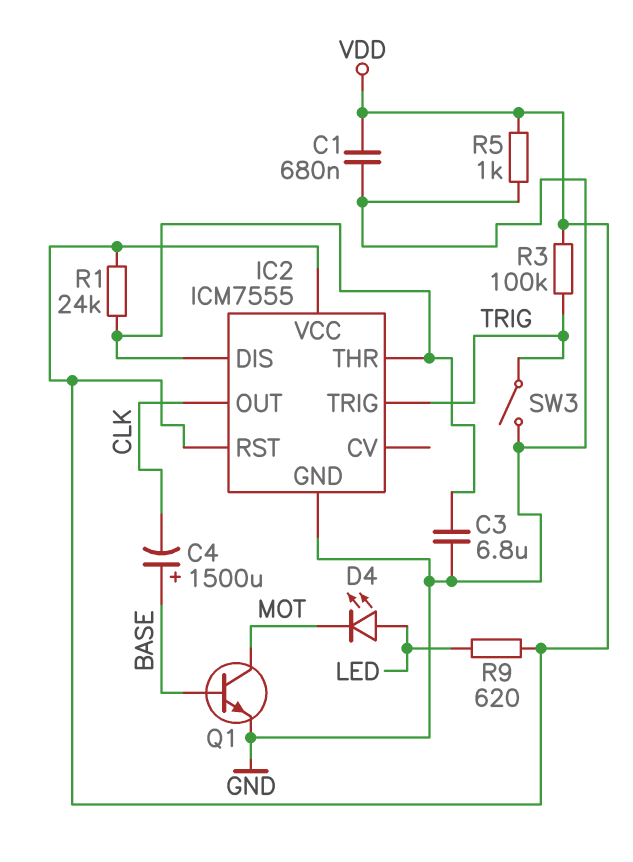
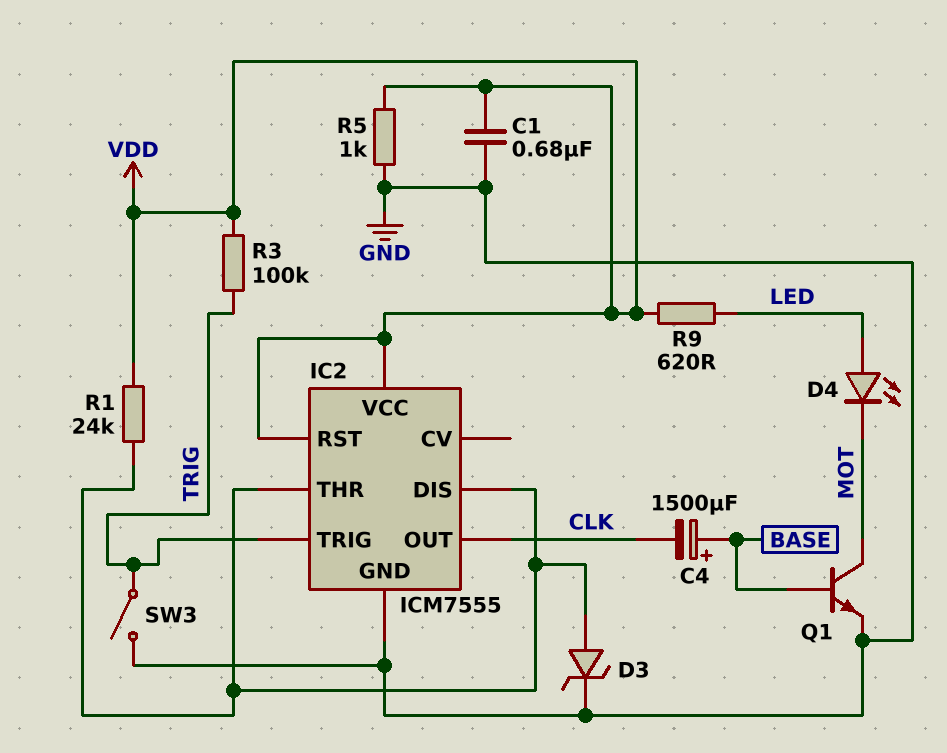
C3: 6.8uF (GND, IC2/DIS) -> none
D3: none -> zener (A IC2/DIS, K GND)

